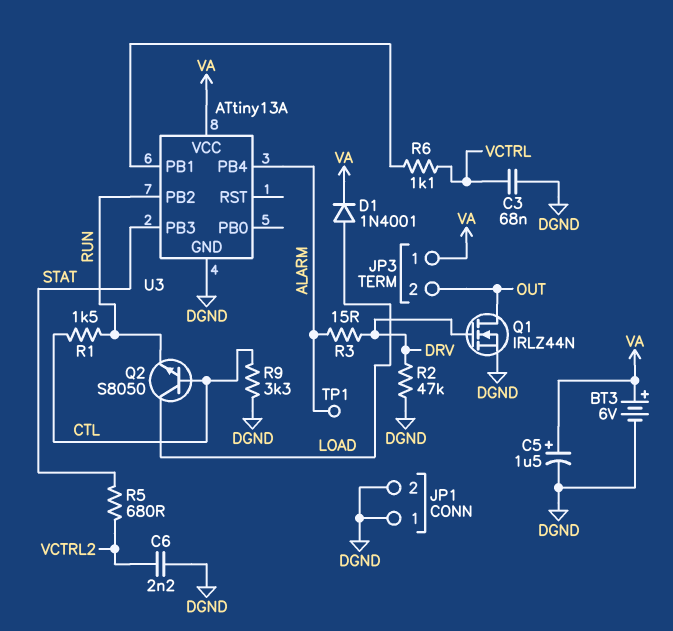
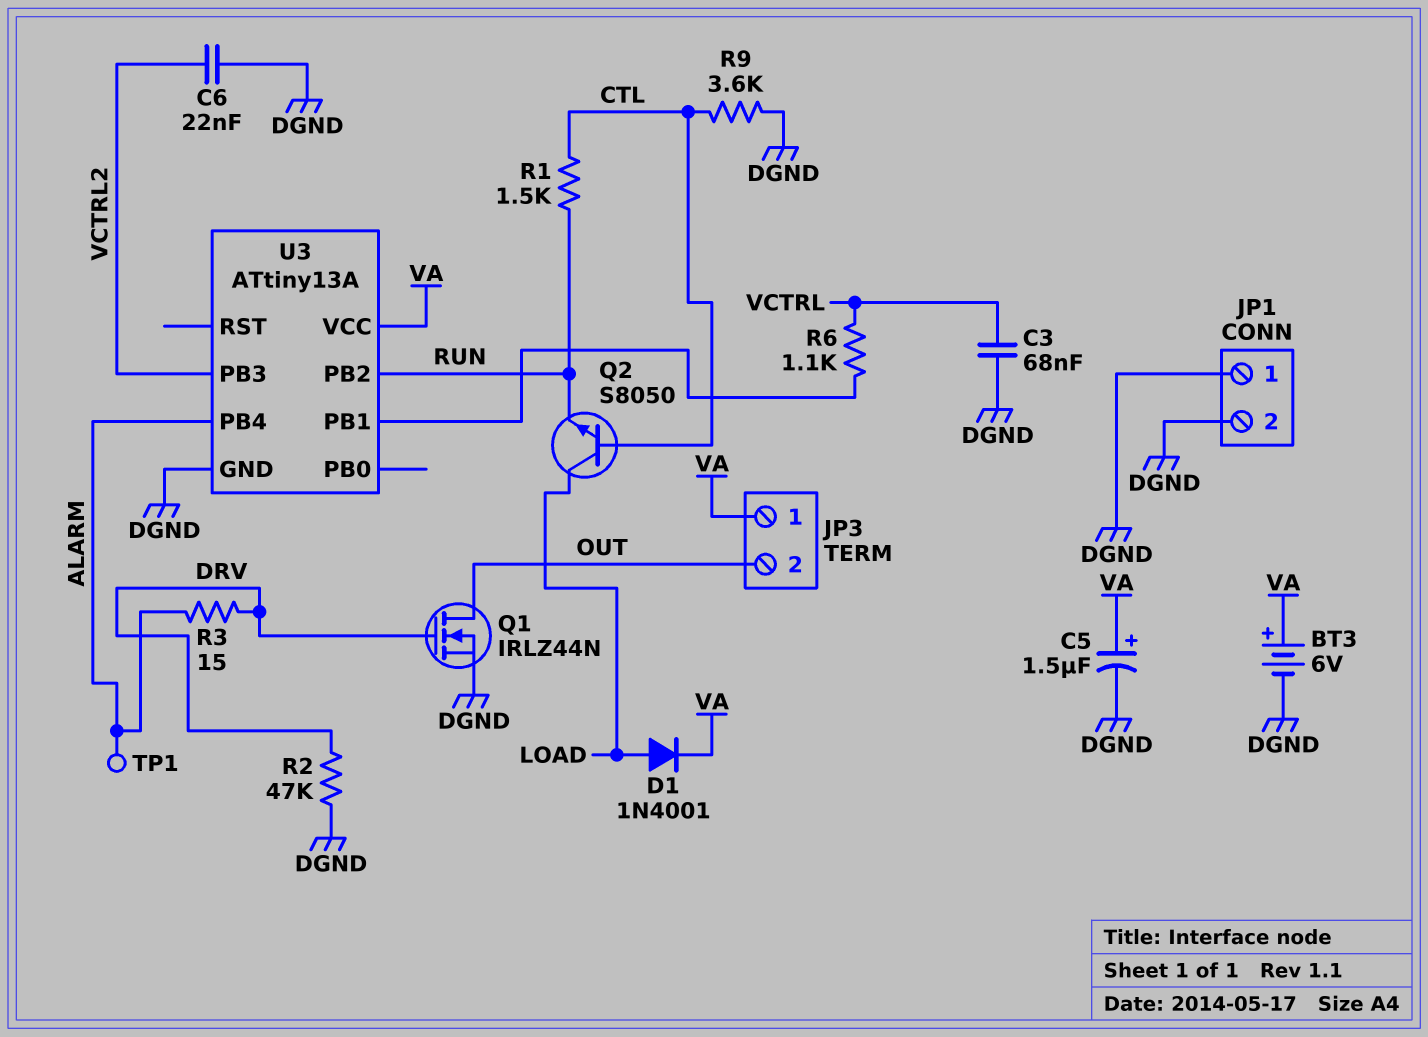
C6: 2.2nF (DGND, VCTRL2) -> 22nF (DGND, VCTRL2)
R5: 680 (STAT, VCTRL2) -> none
R9: 3.3k (CTL, DGND) -> 3.6k (CTL, DGND)
U3 pin PB3: STAT -> VCTRL2

